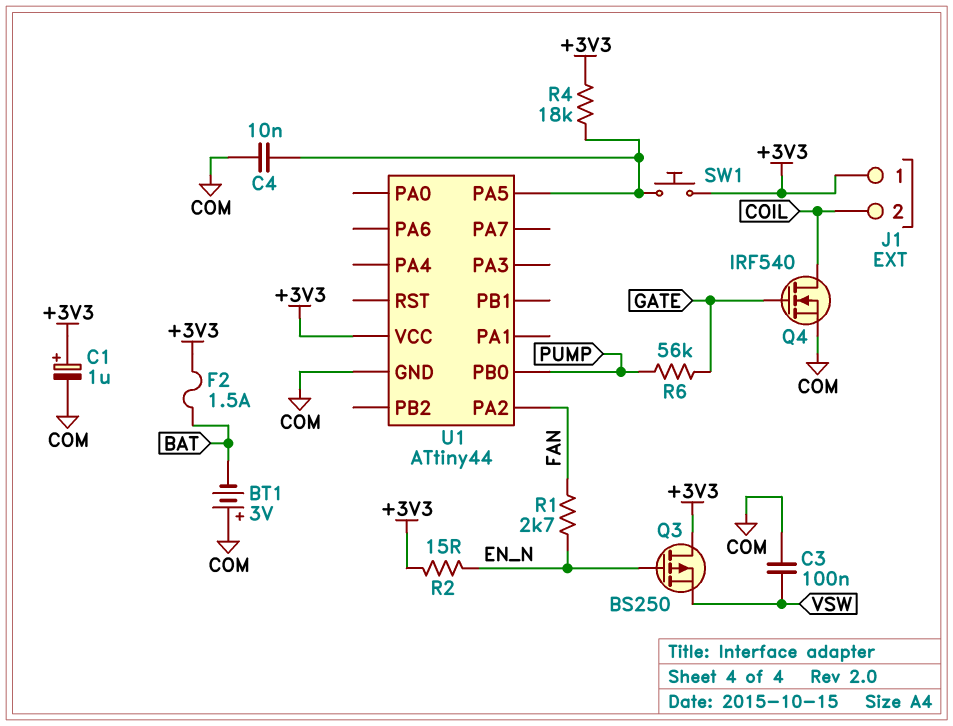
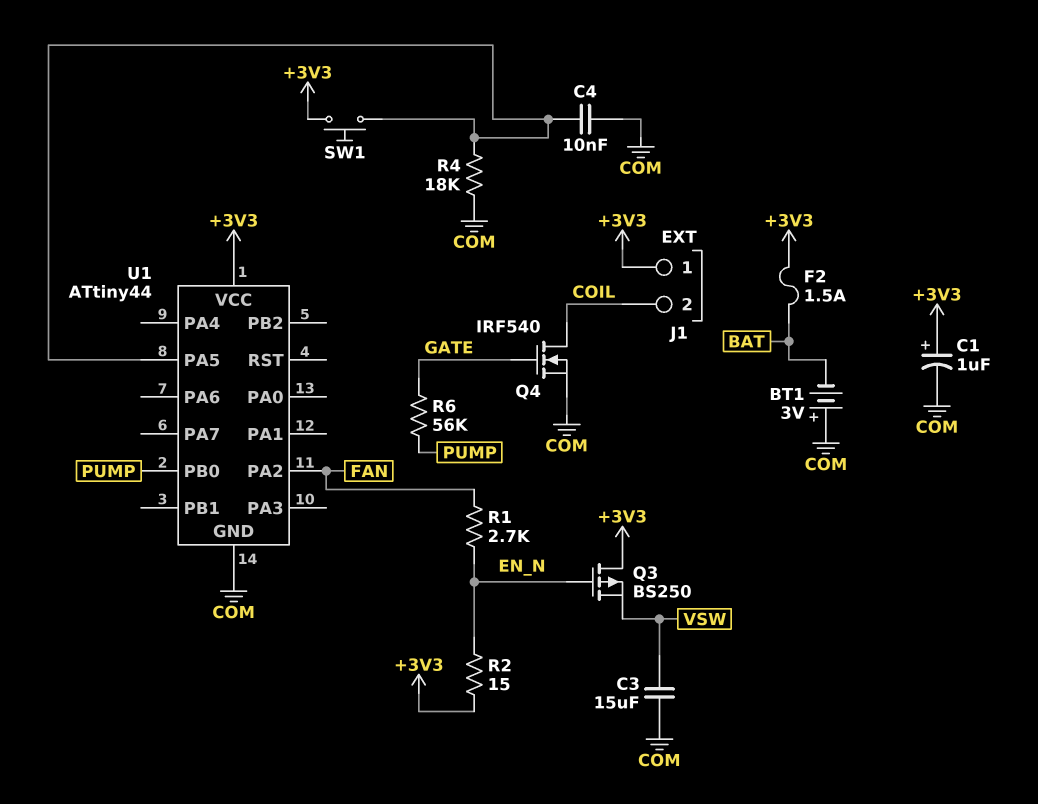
C3: 100nF (COM, VSW) -> 15uF (COM, VSW)
R4: 18k (+3V3, U1/PA5) -> 18k (COM, U1/PA5)

